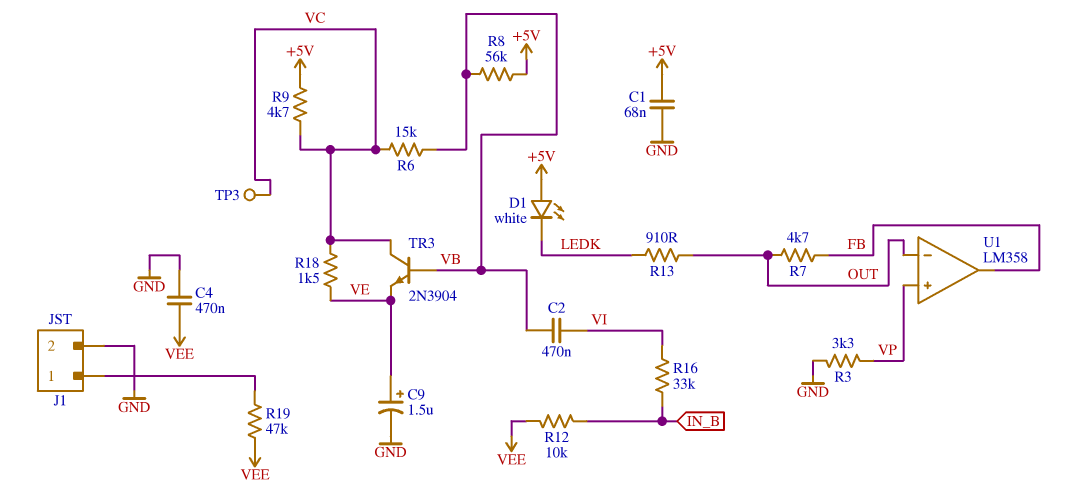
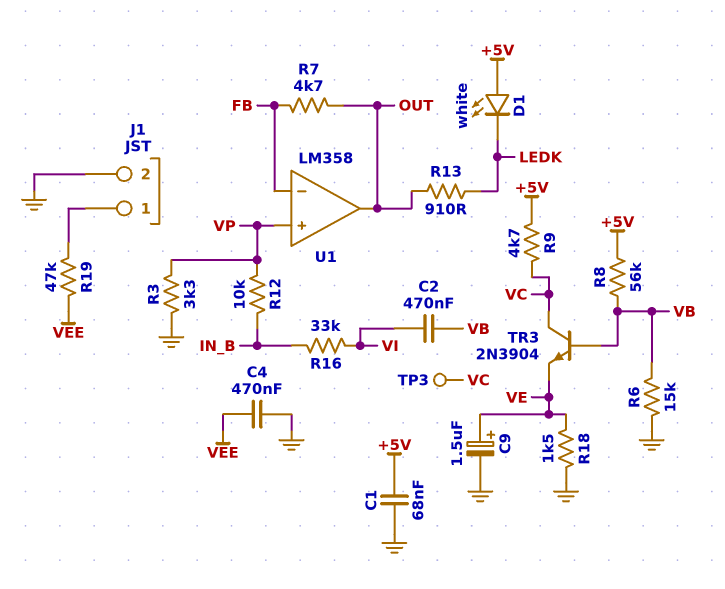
R6: 15k (VB, VC) -> 15k (GND, VB)
R12: 10k (IN_B, VEE) -> 10k (IN_B, VP)
R18: 1.5k (VC, VE) -> 1.5k (GND, VE)
U1 pin in-: OUT -> FB
U1 pin out: FB -> OUT

